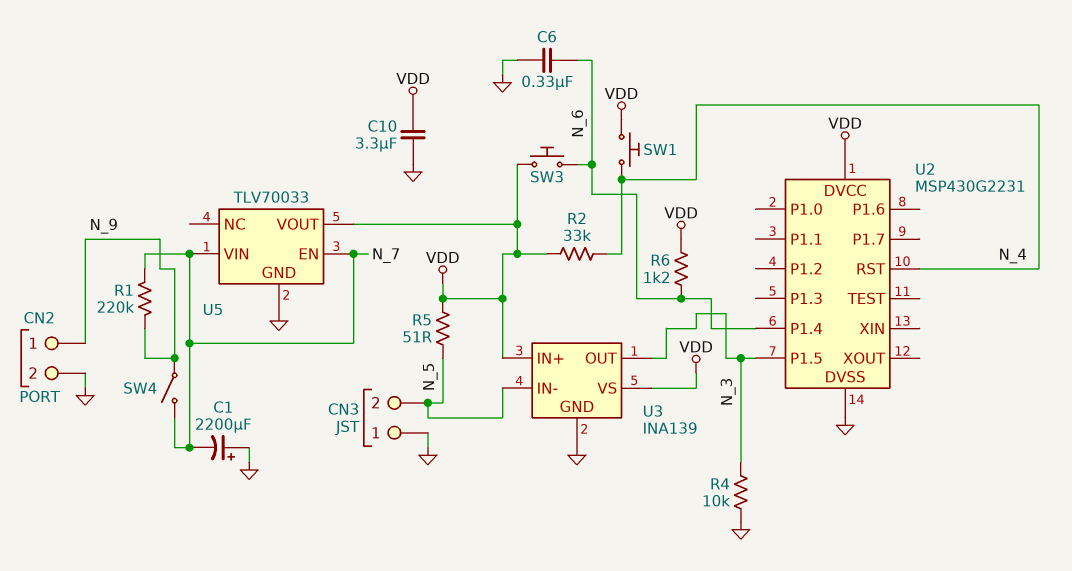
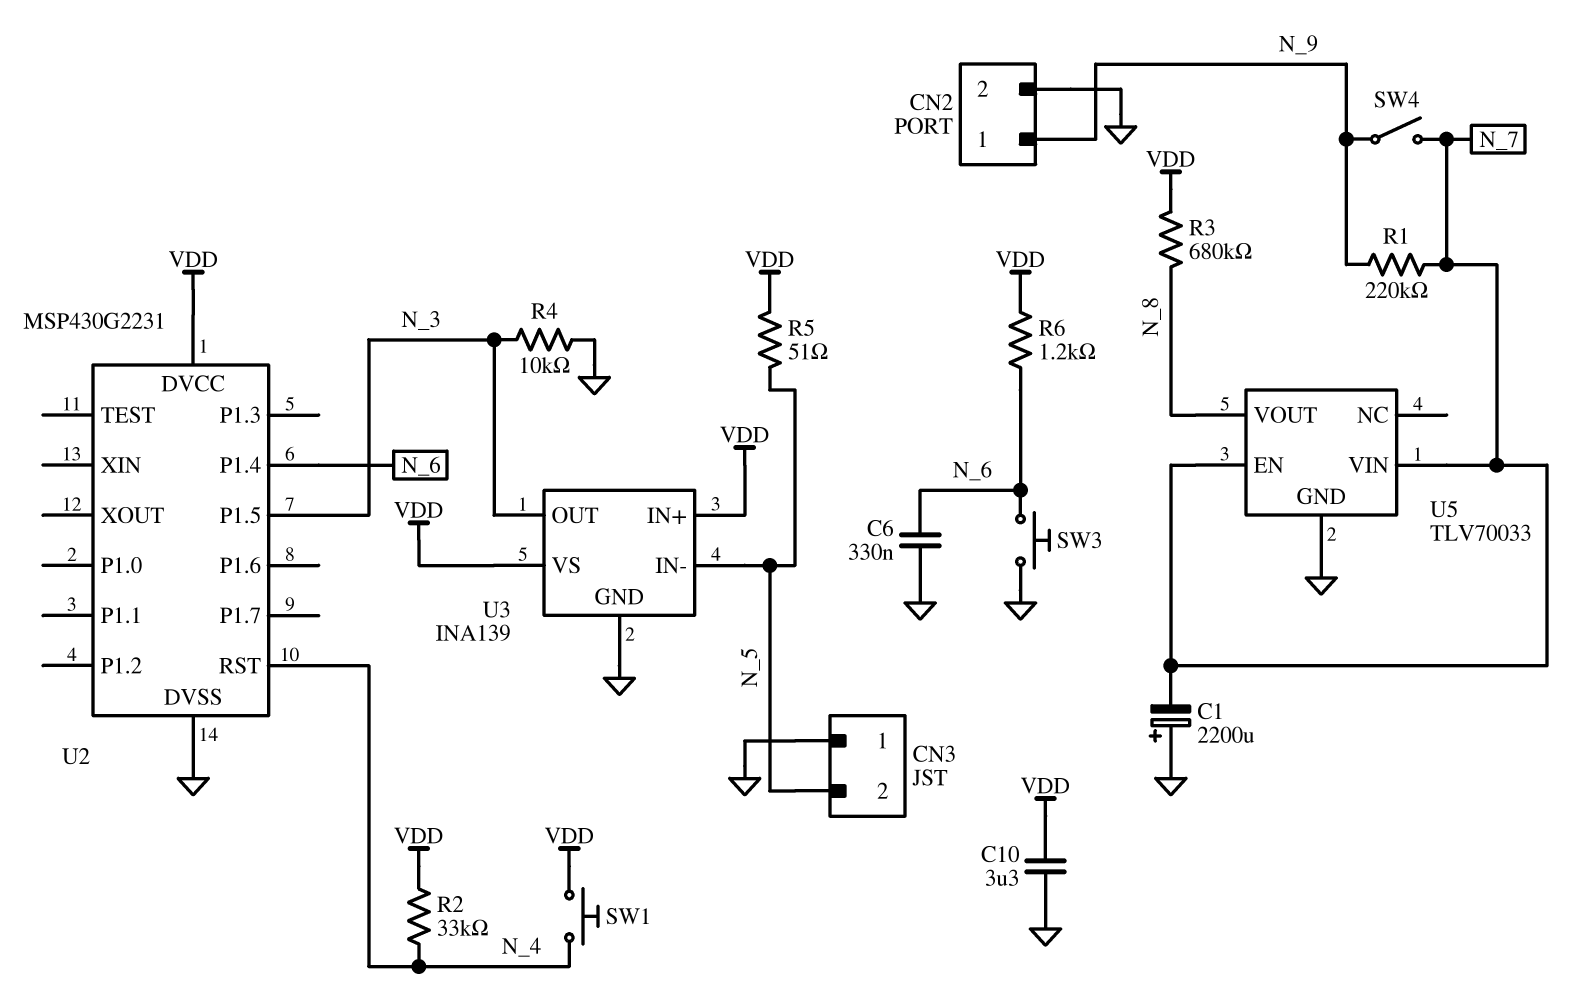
R3: none -> 680k (N_8, VDD)
SW3: button (N_6, VDD) -> button (GND, N_6)
U5 pin VOUT: VDD -> N_8

